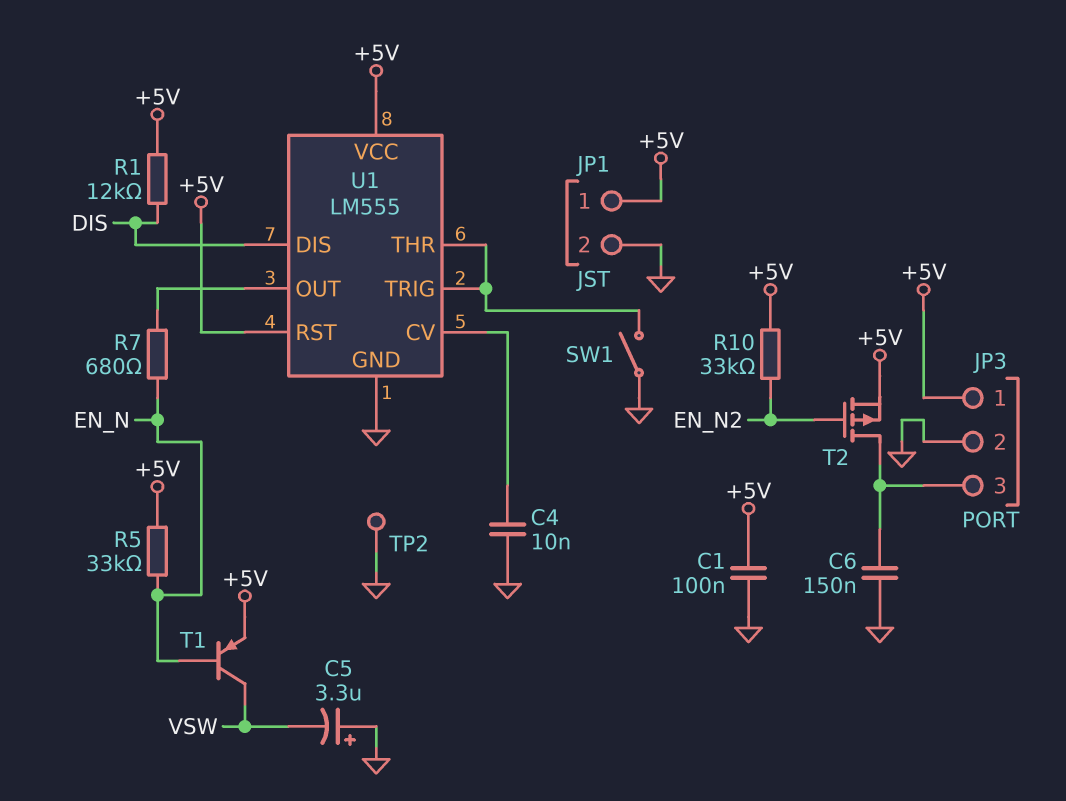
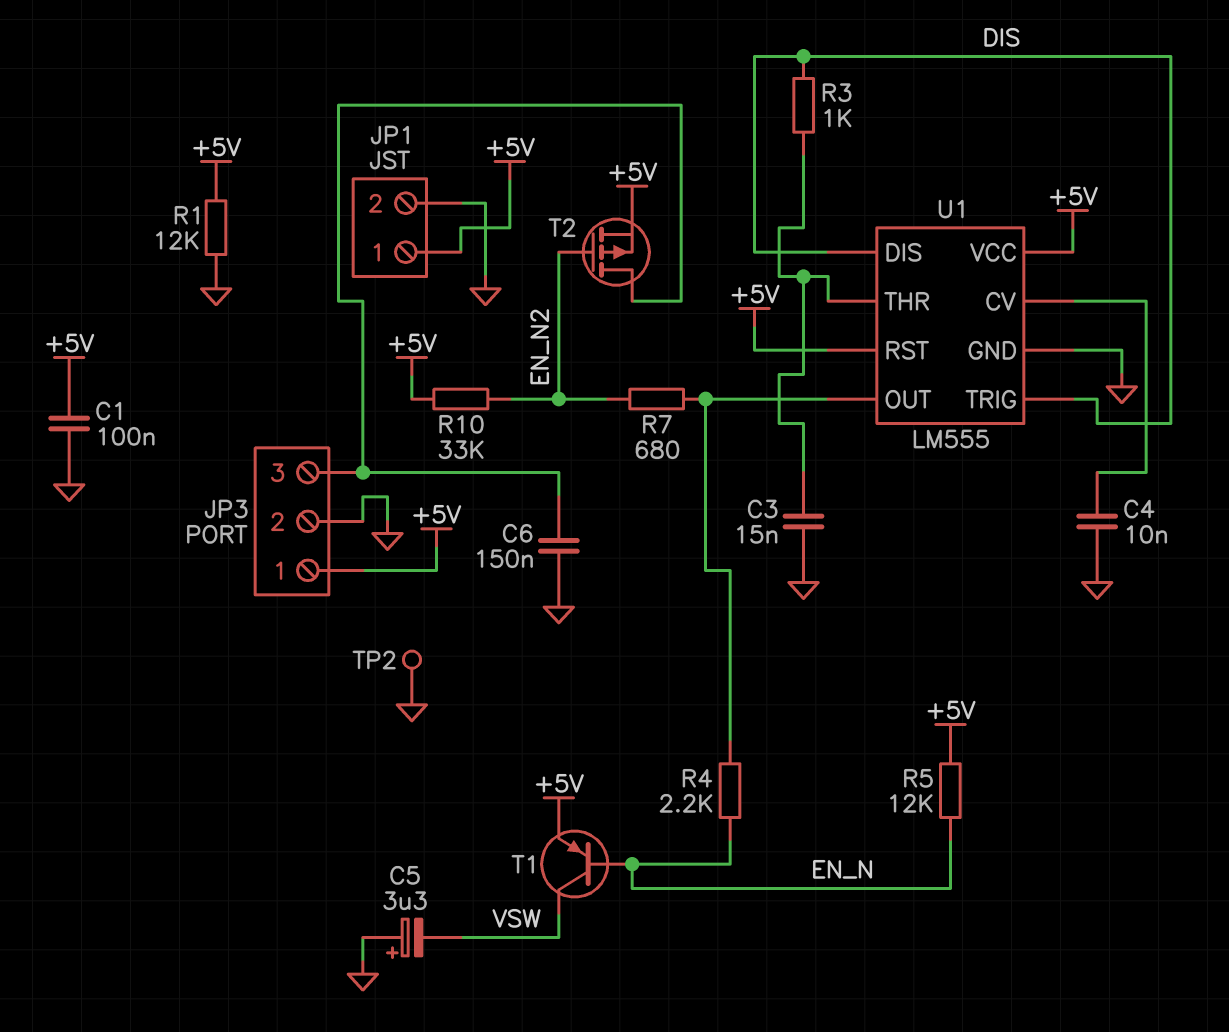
C3: none -> 15nF (GND, U1/THR)
R1: 12k (+5V, DIS) -> 12k (+5V, GND)
R3: none -> 1k (DIS, U1/THR)
R4: none -> 2.2k (EN_N, U1/OUT)
R5: 33k (+5V, EN_N) -> 12k (+5V, EN_N)
R7: 680 (EN_N, U1/OUT) -> 680 (EN_N2, U1/OUT)
SW1: switch (GND, U1/THR) -> none
U1 pin TRIG: U1/THR -> DIS

